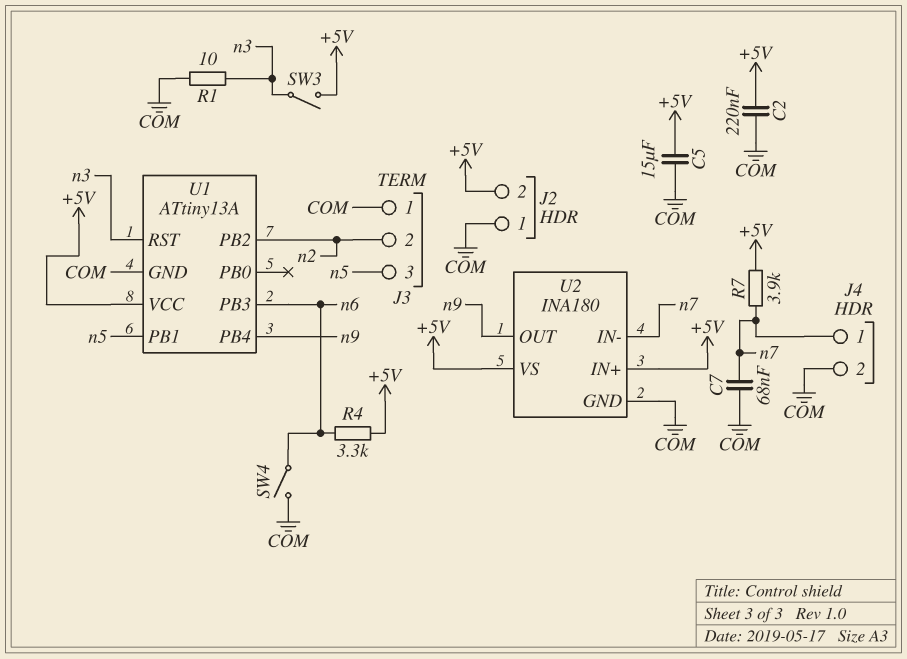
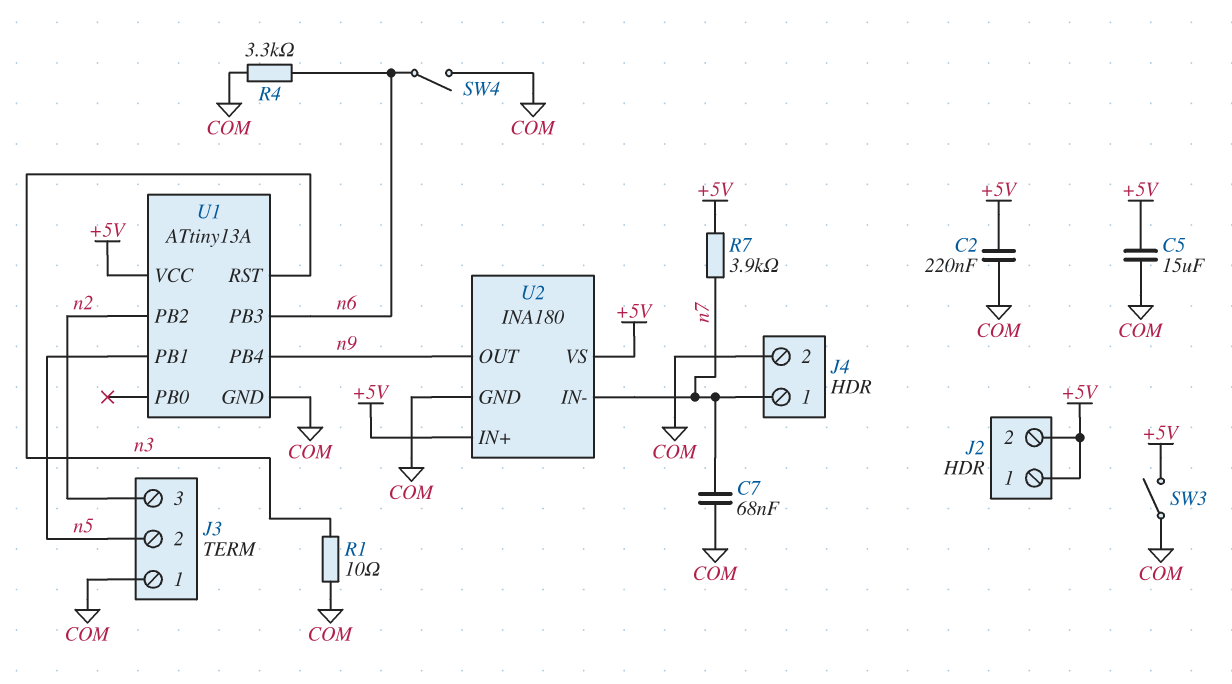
J2 pin 1: COM -> +5V
J3 pin 2: n2 -> n5
J3 pin 3: n5 -> n2
R4: 3.3k (+5V, n6) -> 3.3k (COM, n6)
SW3: switch (+5V, n3) -> switch (+5V, COM)

